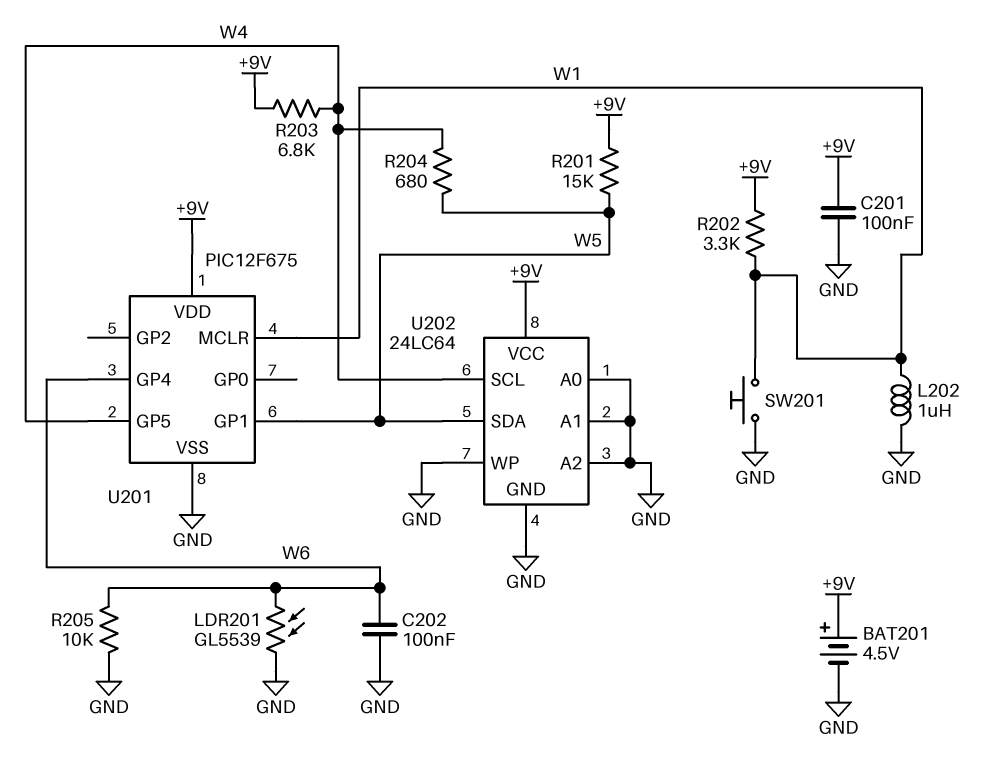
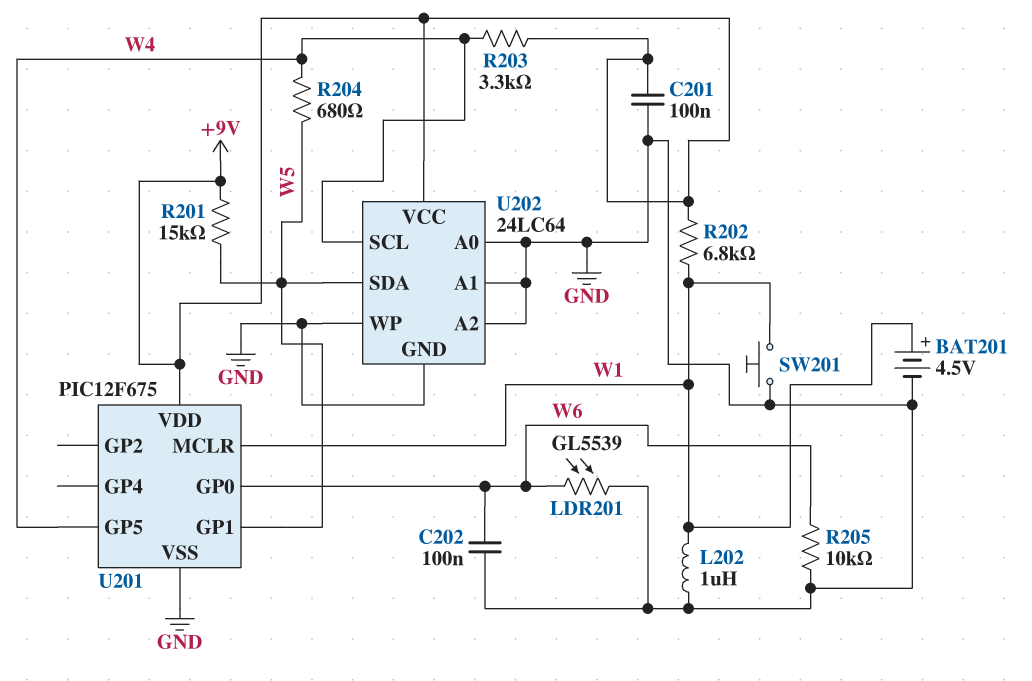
BAT201: 4.5V (plus +9V, minus GND) -> 4.5V (plus W1, minus GND)
R202: 3.3k (+9V, W1) -> 6.8k (+9V, W1)
R203: 6.8k (+9V, W4) -> 3.3k (+9V, W4)
U201 pin GP0: none -> W6
U201 pin GP4: W6 -> none

